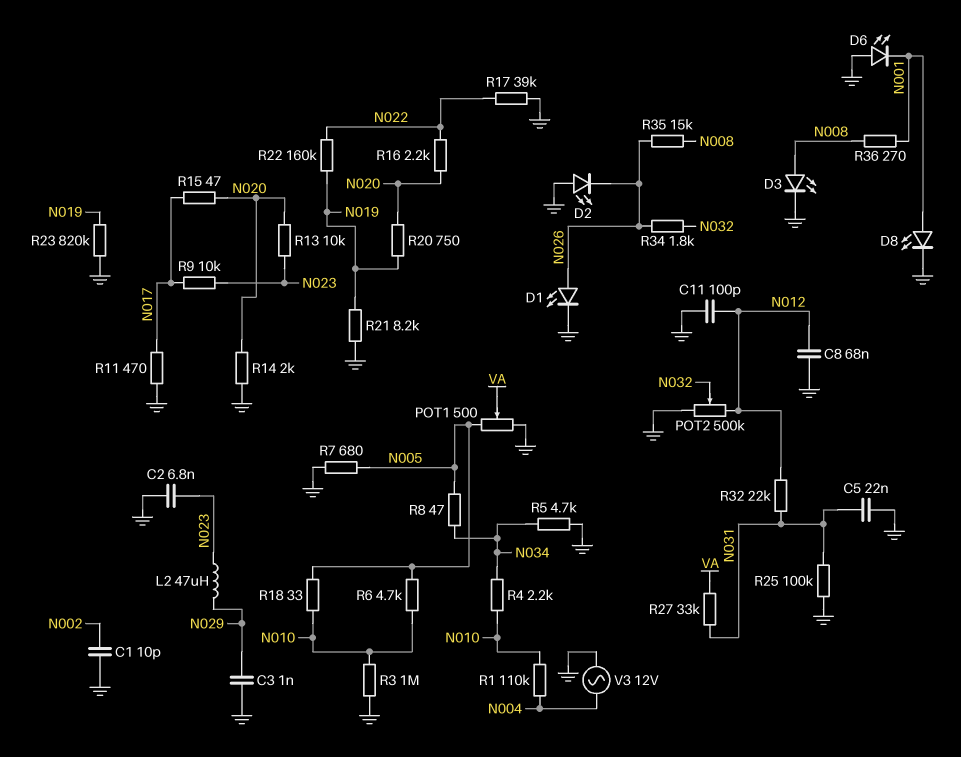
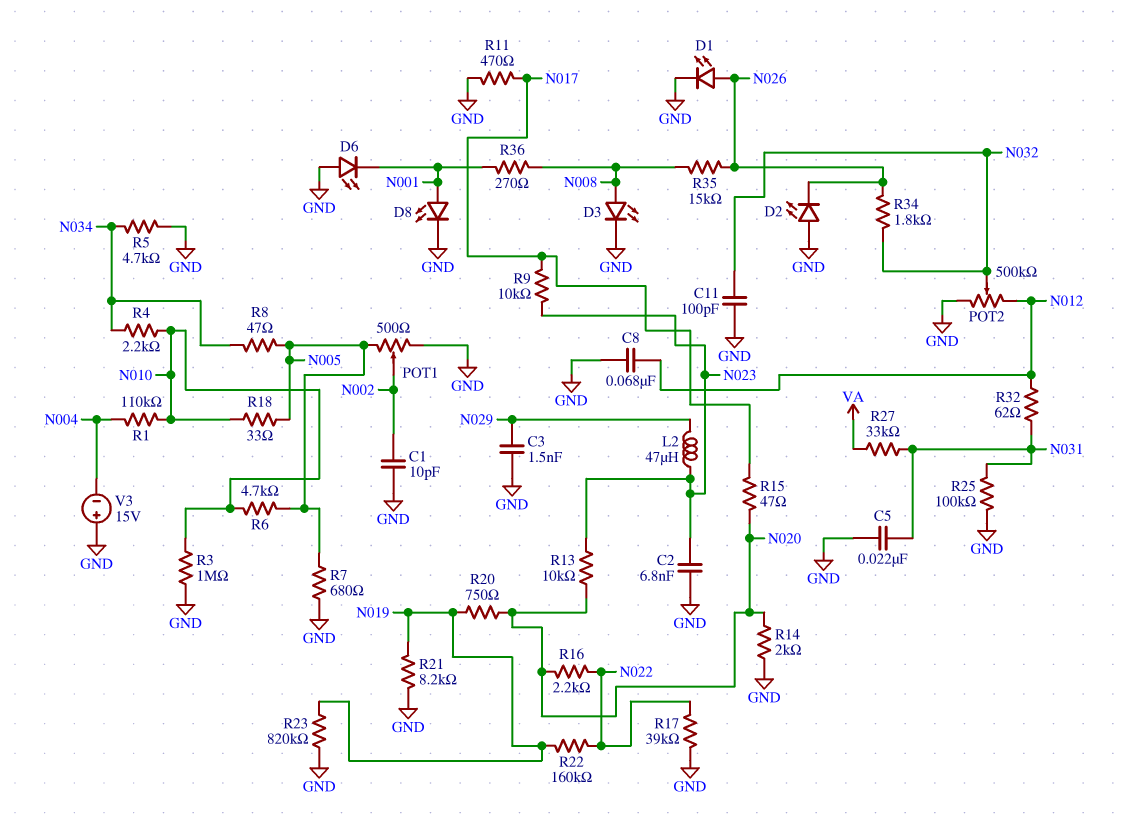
C3: 1nF (GND, N029) -> 1.5nF (GND, N029)
C11: 100pF (GND, N012) -> 100pF (GND, N032)
POT1: 500 (GND, N005, wiper VA) -> 500 (GND, N005, wiper N002)
R32: 22k (N012, N031) -> 62 (N012, N031)
V3: AC 12V (GND, N004) -> 15V (plus GND, minus N004)

